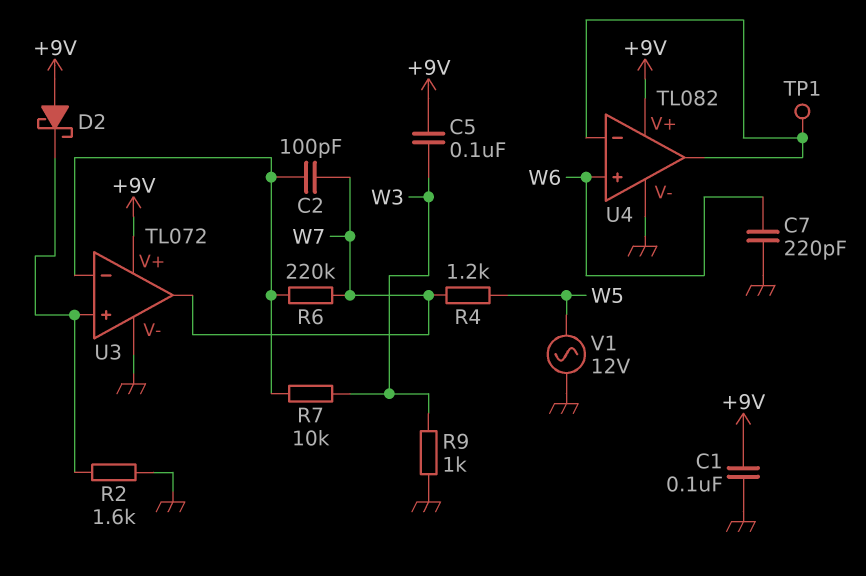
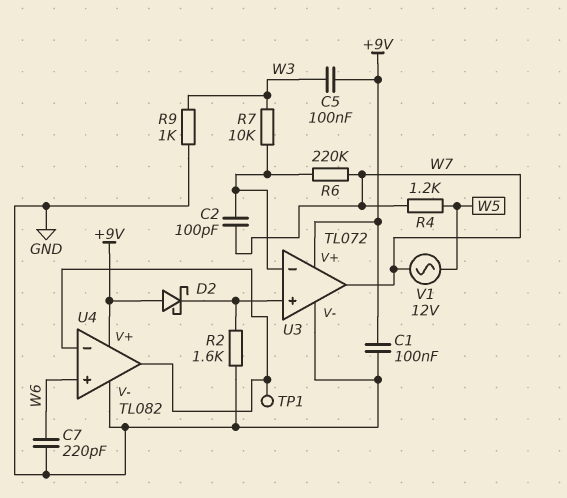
V1: AC 12V (GND, W5) -> AC 12V (W5, W7)

